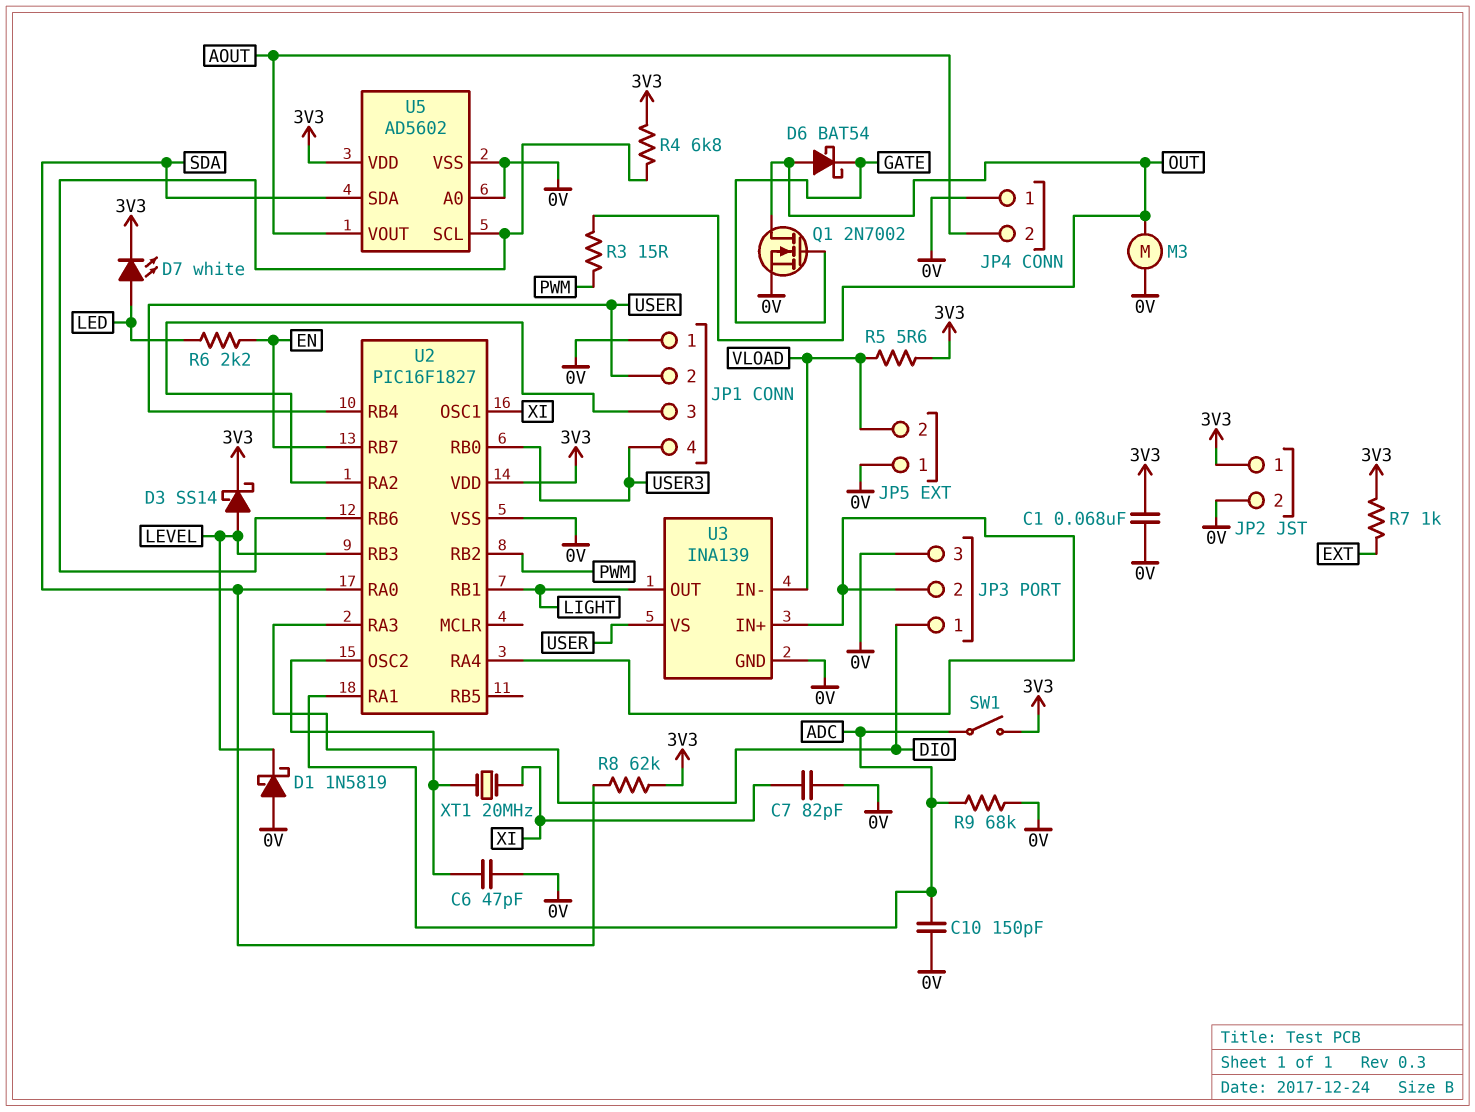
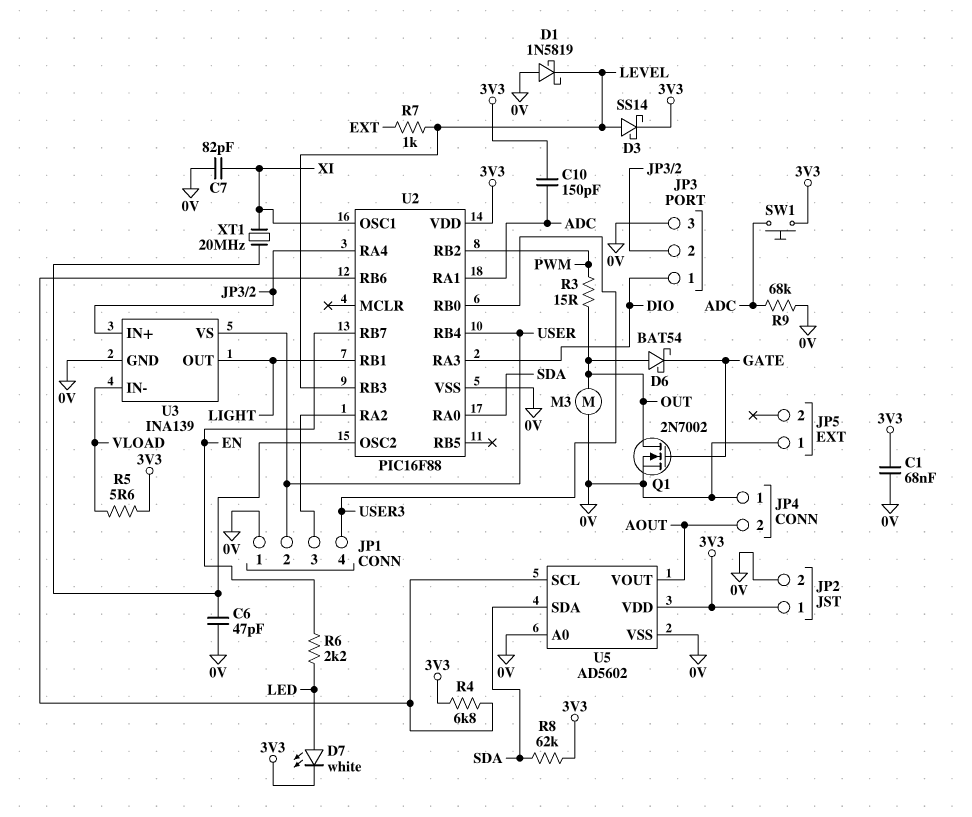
C10: 150pF (0V, ADC) -> 150pF (3V3, ADC)
JP5 pin 2: VLOAD -> none
R7: 1k (3V3, EXT) -> 1k (EXT, LEVEL)
SW1: switch (3V3, ADC) -> button (3V3, ADC)
U2: PIC16F1827 -> PIC16F88

